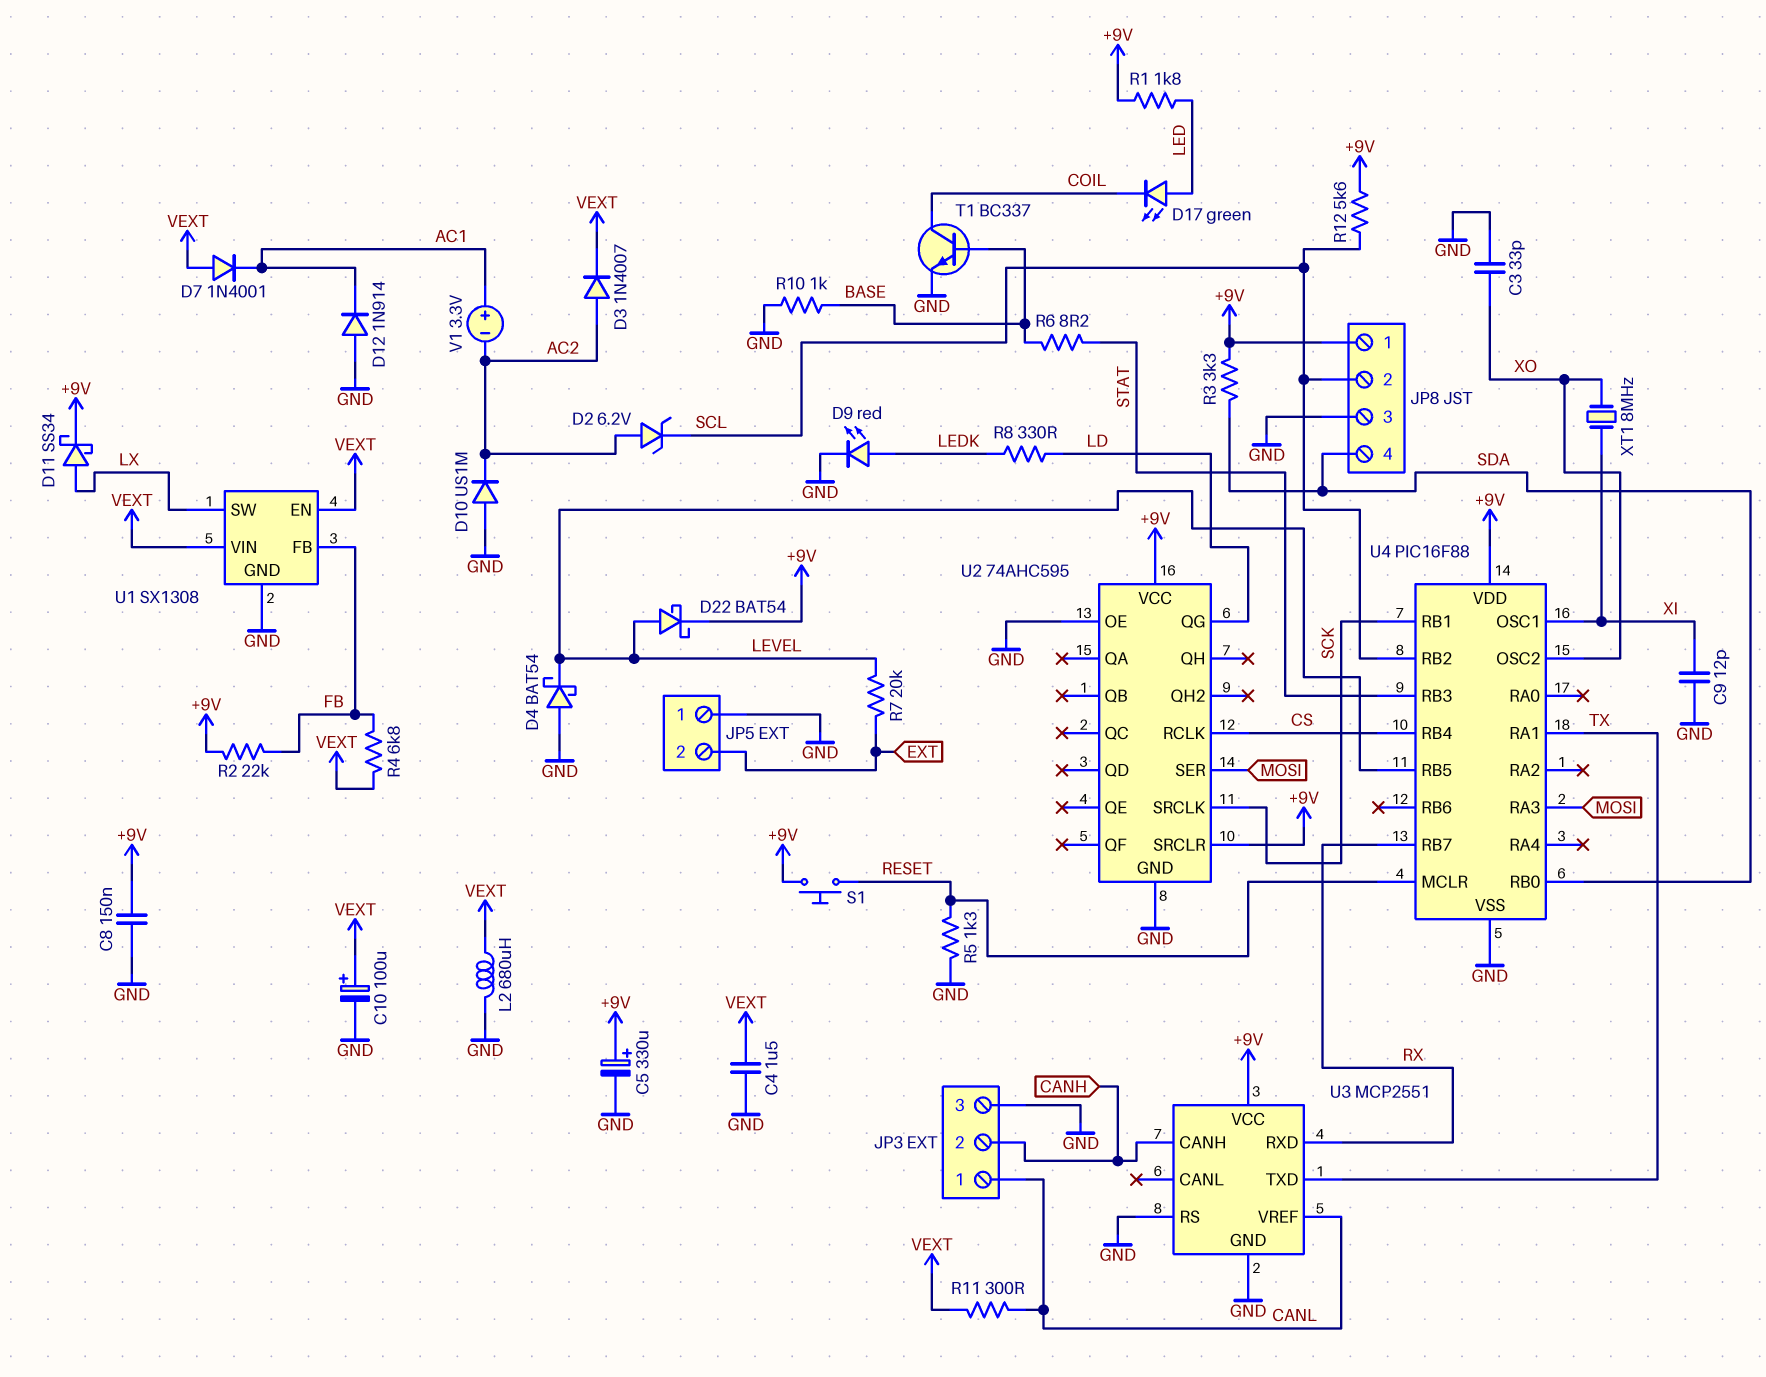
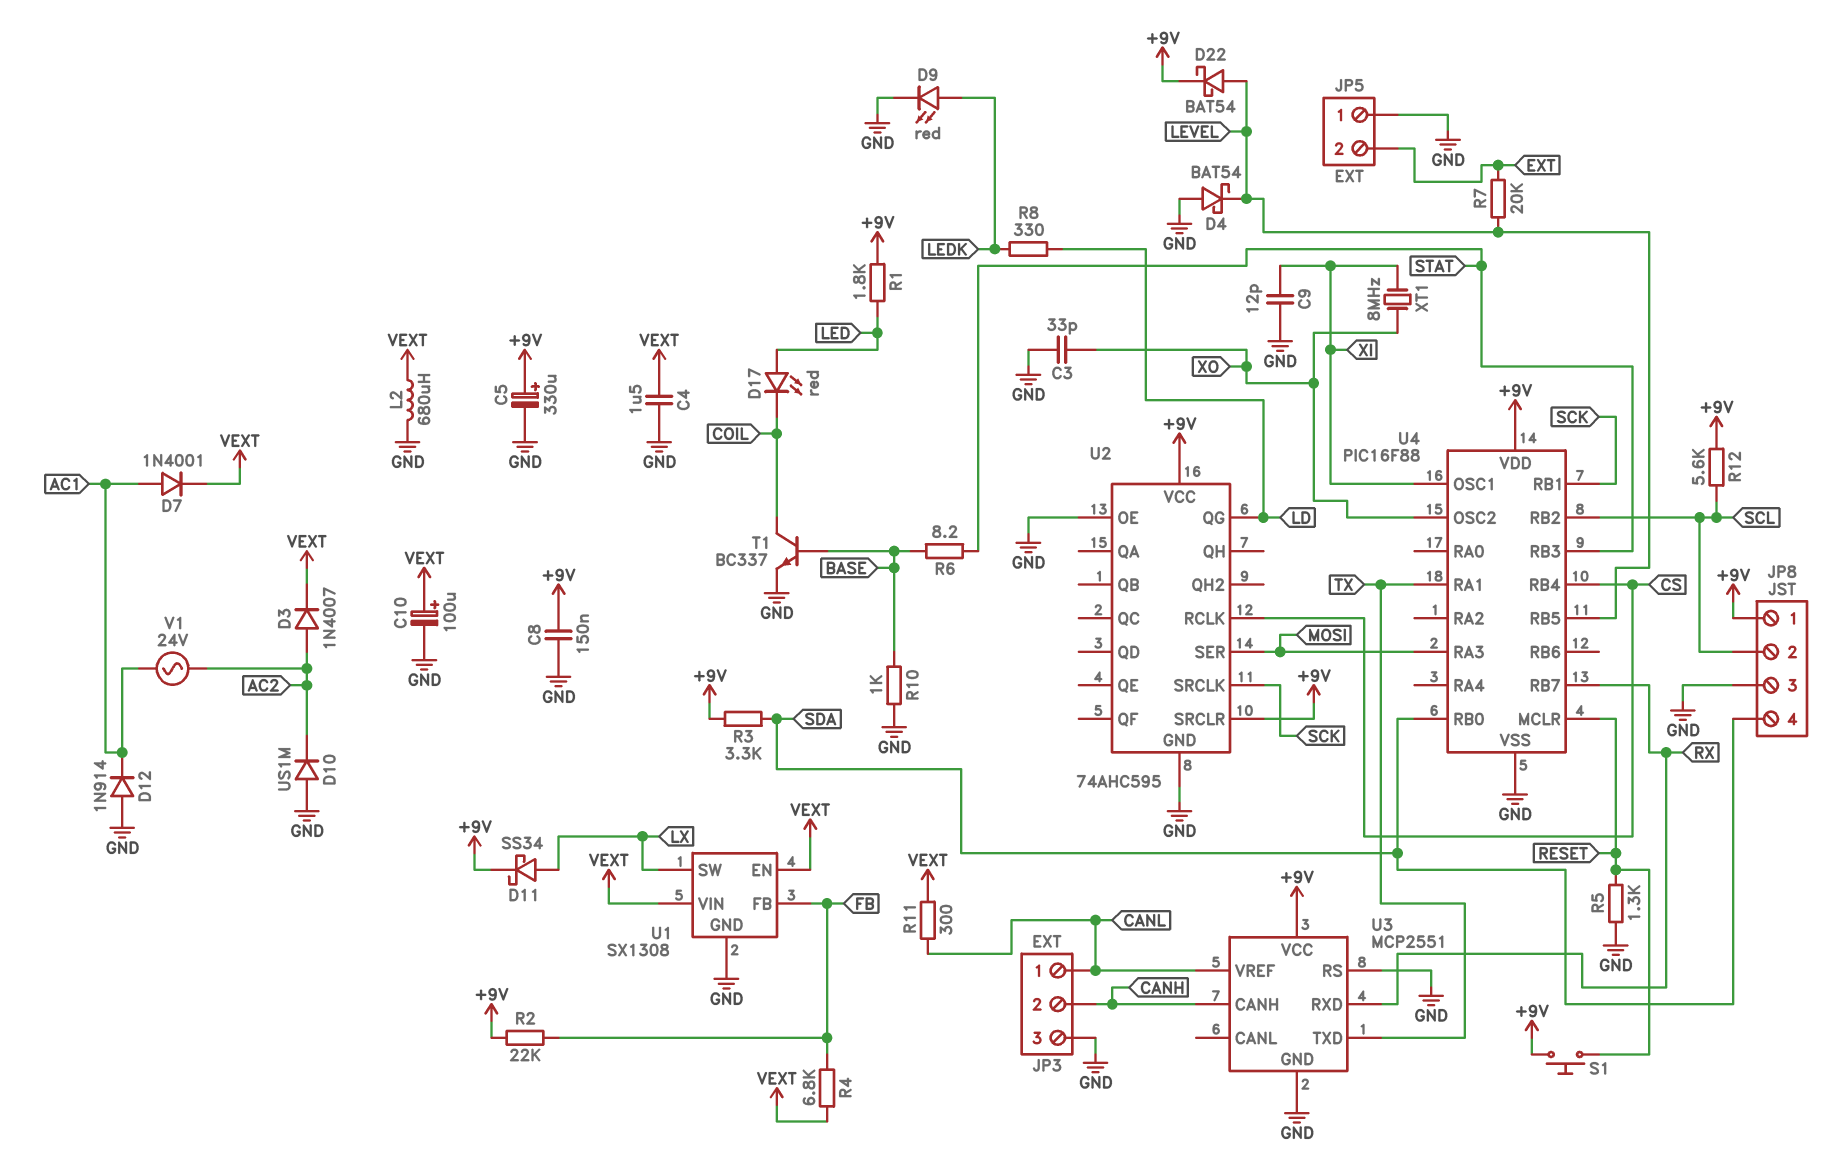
D2: zener 6.2V (A AC2, K SCL) -> none
D7: diode 1N4001 (A VEXT, K AC1) -> diode 1N4001 (A AC1, K VEXT)
D17: LED green (A LED, K COIL) -> LED red (A LED, K COIL)
V1: 3.3V (plus AC1, minus AC2) -> AC 24V (AC1, AC2)

